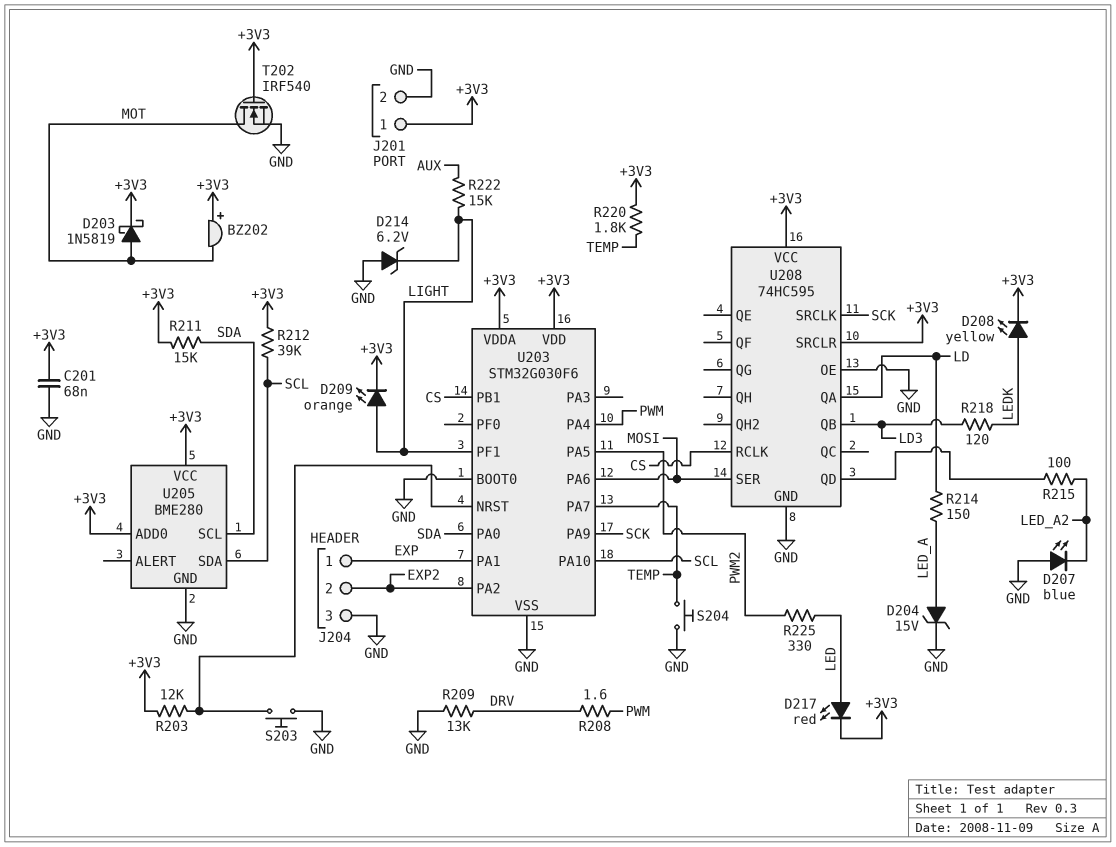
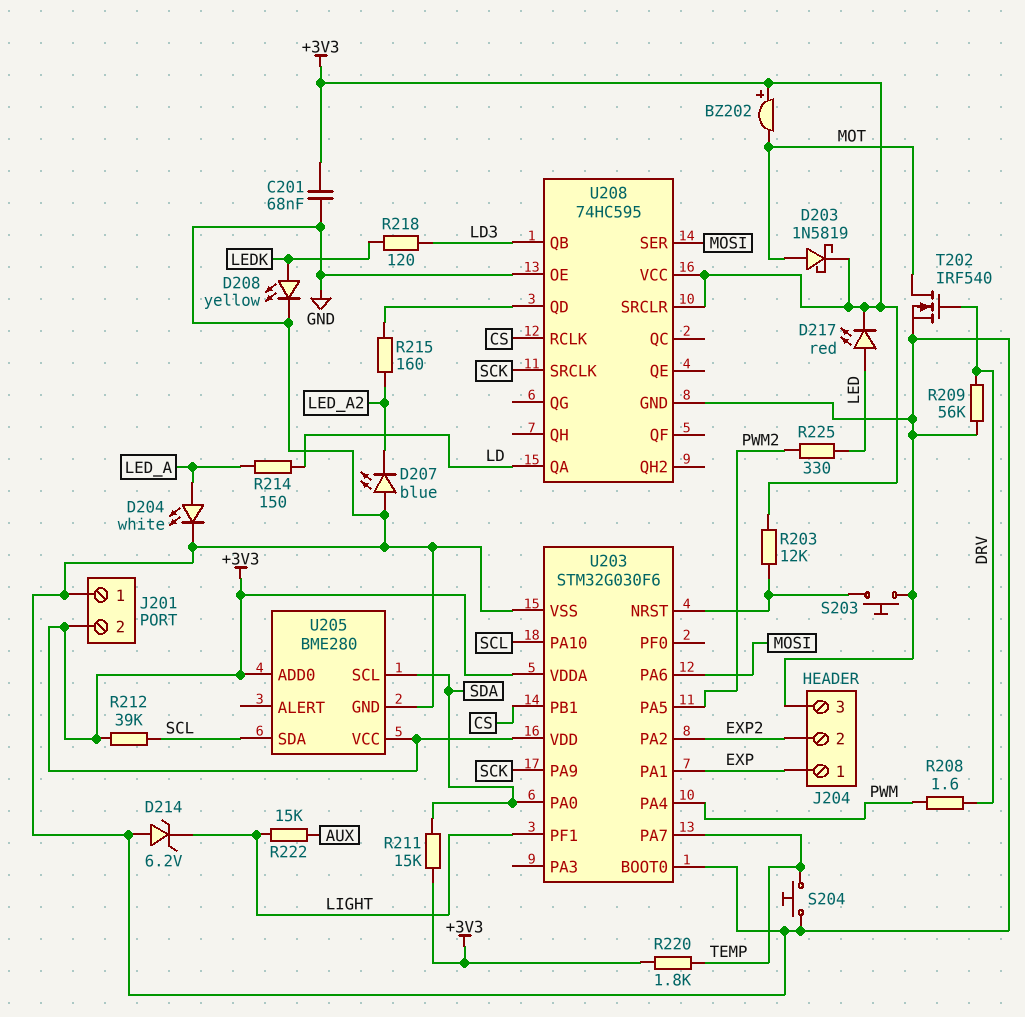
D204: zener 15V (A LED_A, K GND) -> LED white (A LED_A, K GND)
D208: LED yellow (A LEDK, K +3V3) -> LED yellow (A LEDK, K GND)
D209: LED orange (A LIGHT, K +3V3) -> none
J201 pin 1: +3V3 -> GND
J201 pin 2: GND -> +3V3
R209: 13k (DRV, GND) -> 56k (DRV, GND)
R215: 100 (LED_A2, U208/QD) -> 160 (LED_A2, U208/QD)
T202: NMOS IRF540 (G +3V3, D MOT, S GND) -> NMOS IRF540 (G DRV, D MOT, S GND)

